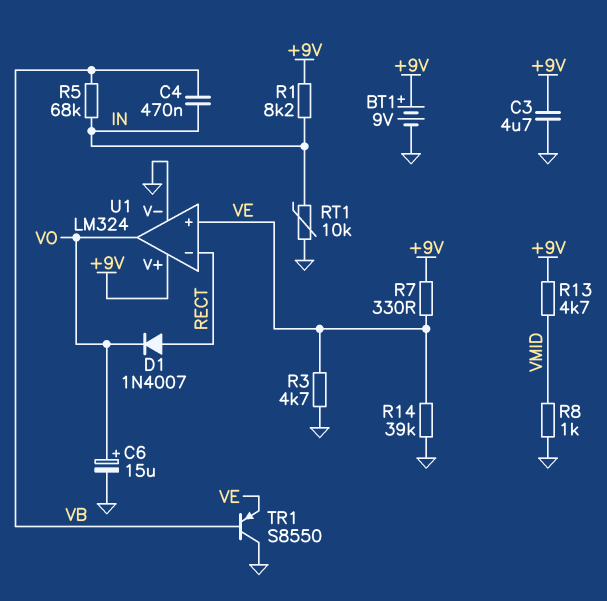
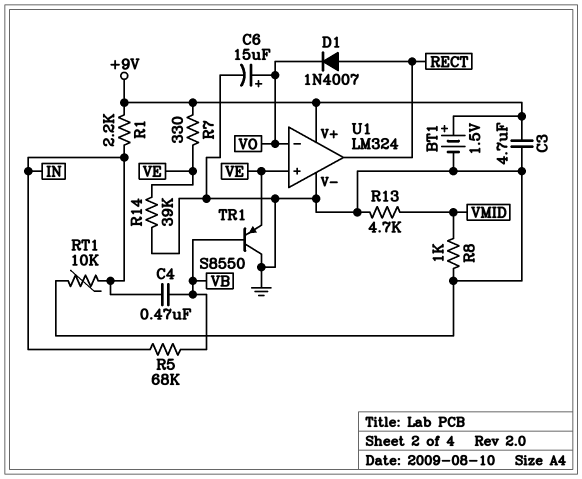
BT1: 9V (plus +9V, minus GND) -> 1.5V (plus +9V, minus GND)
R1: 8.2k (+9V, IN) -> 2.2k (+9V, IN)
R3: 4.7k (GND, VE) -> none
R13: 4.7k (+9V, VMID) -> 4.7k (GND, VMID)
U1 pin in-: RECT -> VO
U1 pin out: VO -> RECT

